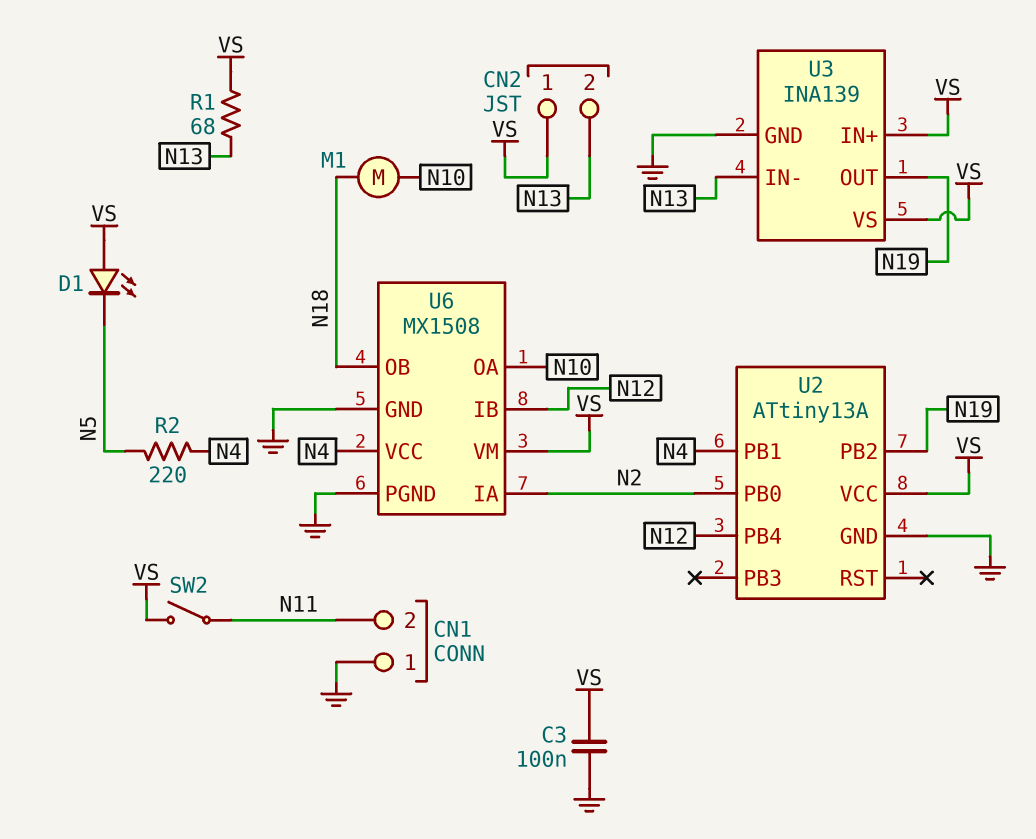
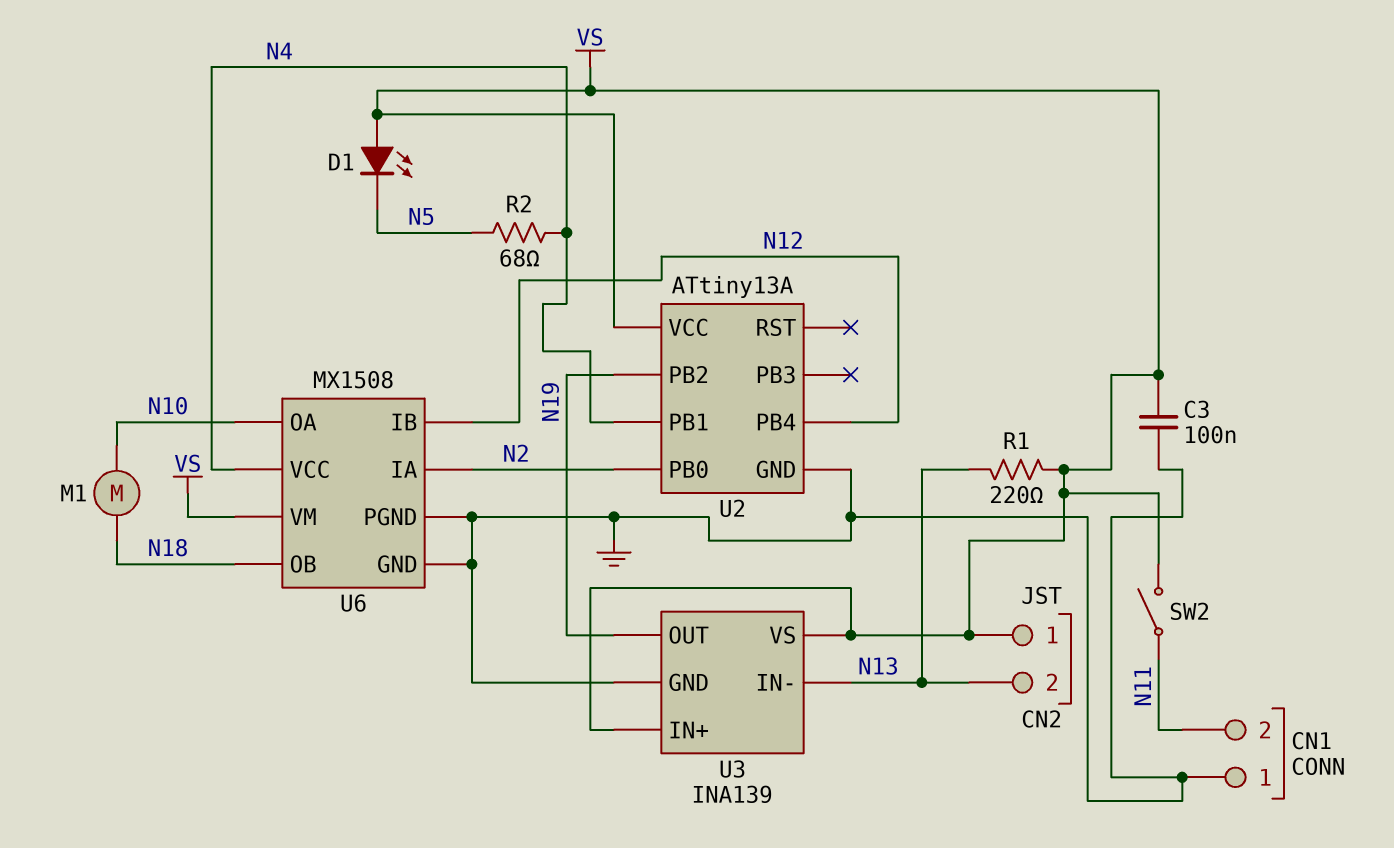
R1: 68 (N13, VS) -> 220 (N13, VS)
R2: 220 (N4, N5) -> 68 (N4, N5)

